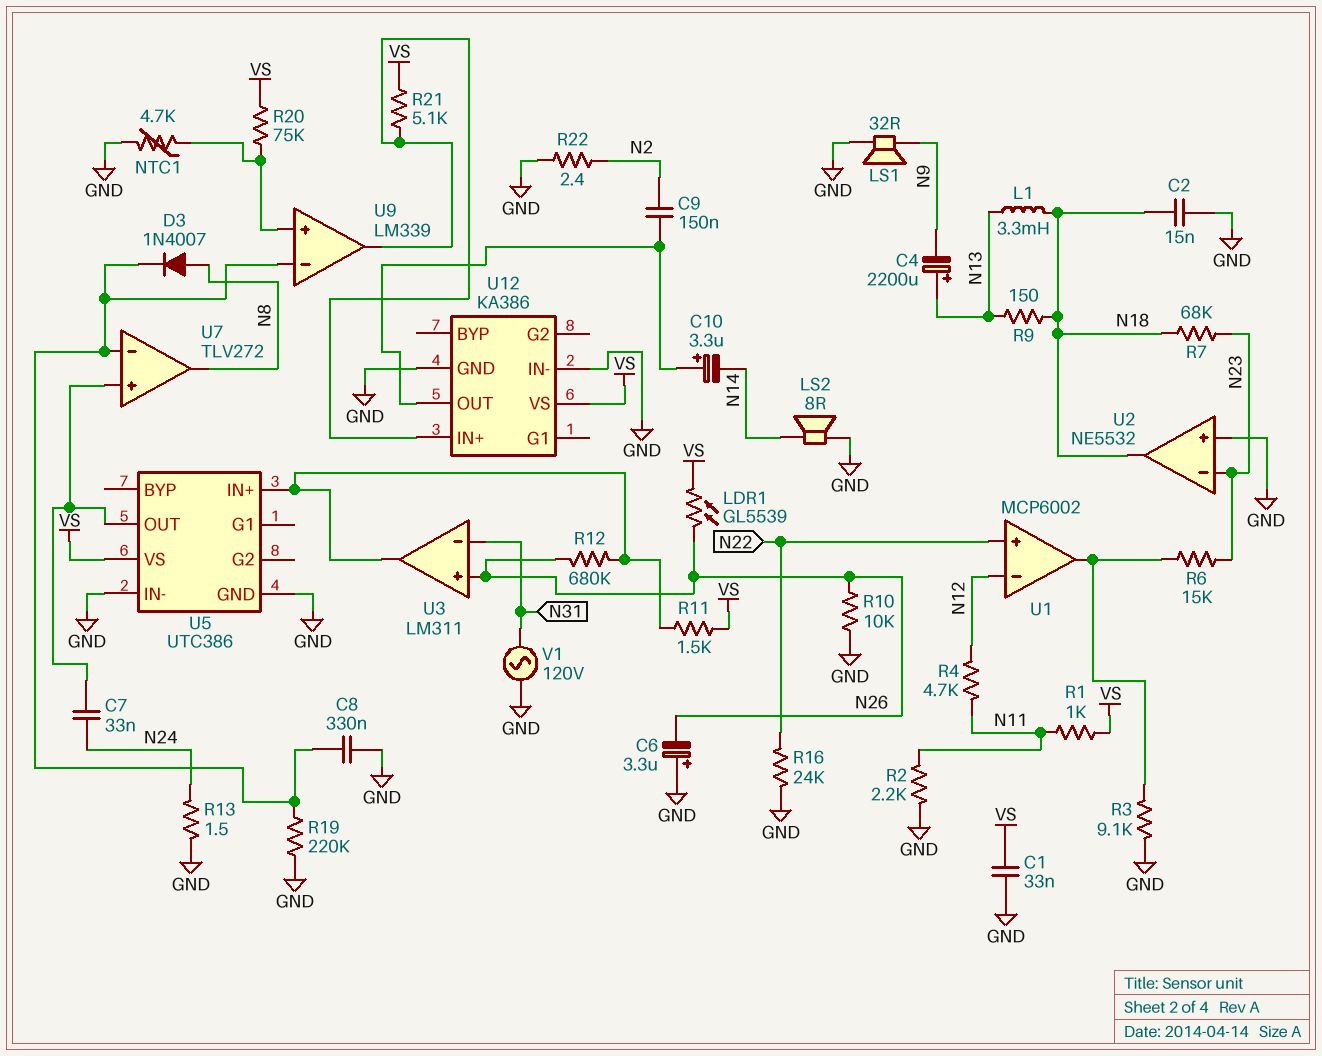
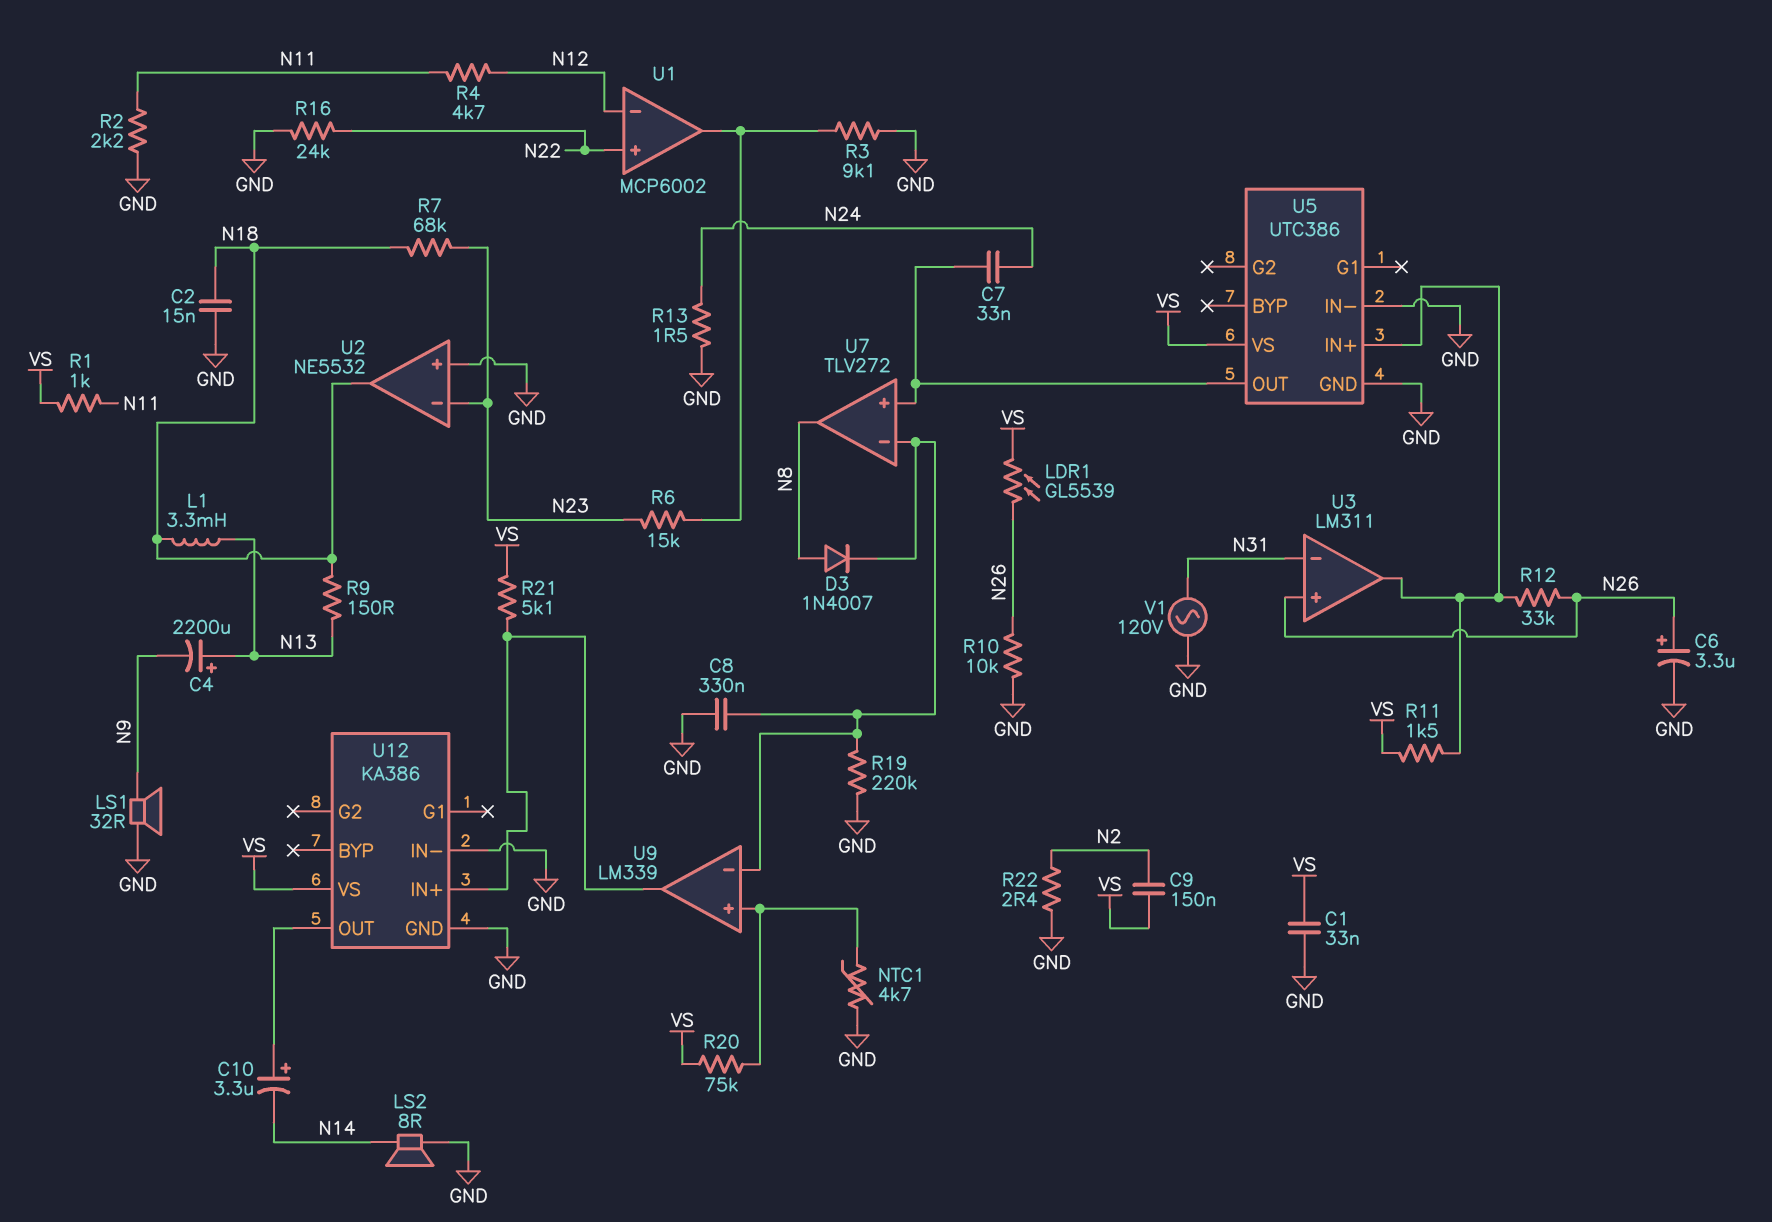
C6: 3.3uF (plus GND, minus N26) -> 3.3uF (plus N26, minus GND)
C9: 150nF (N2, U12/OUT) -> 150nF (N2, VS)
R12: 680k (N26, U3/out) -> 33k (N26, U3/out)

